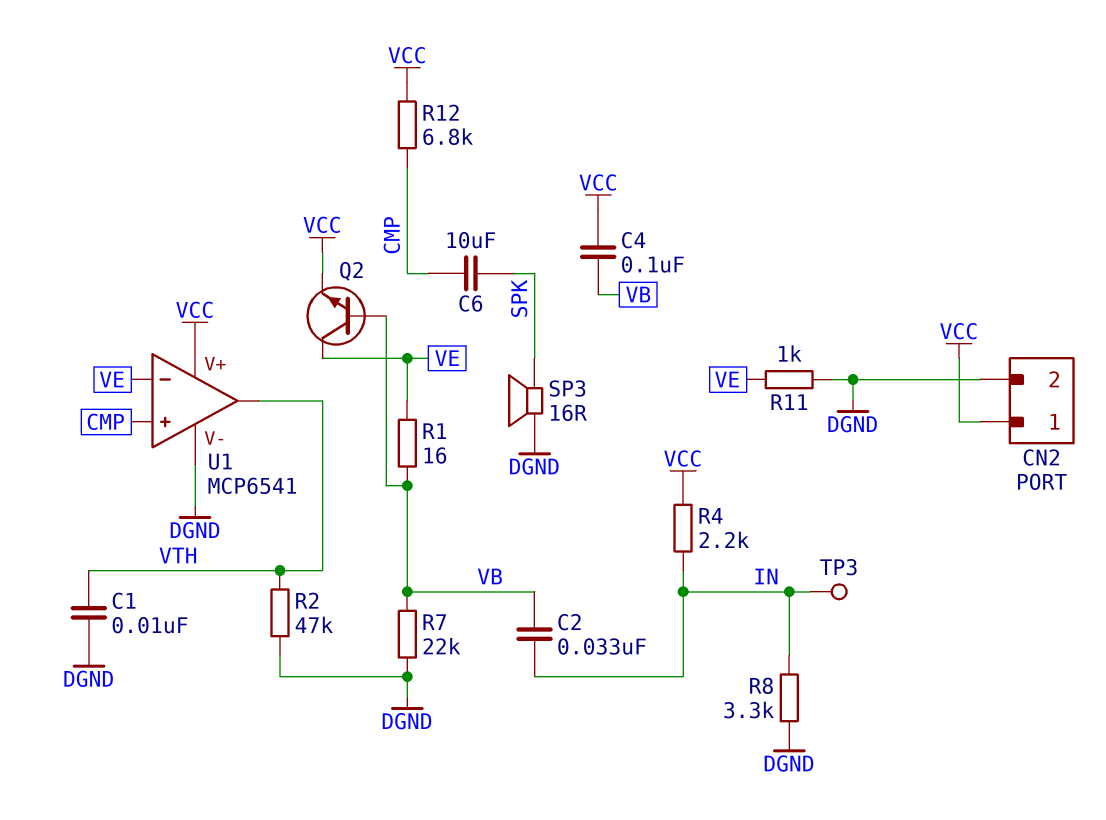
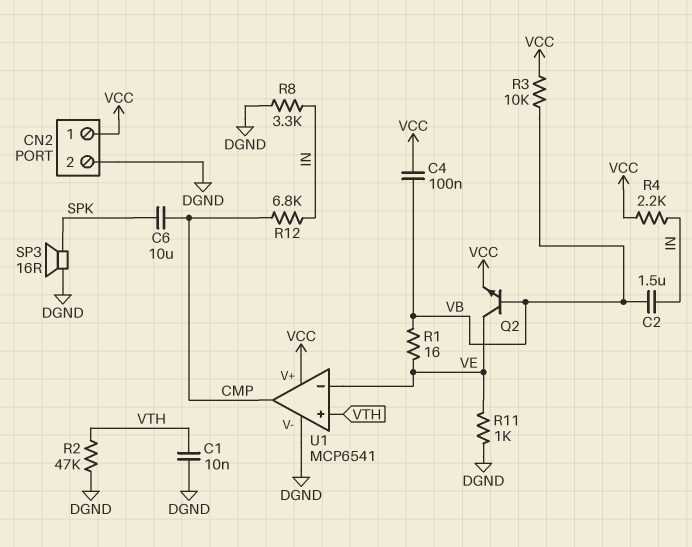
C2: 33nF (IN, VB) -> 1.5uF (IN, VB)
R3: none -> 10k (VB, VCC)
R7: 22k (DGND, VB) -> none
R12: 6.8k (CMP, VCC) -> 6.8k (CMP, IN)
TP3: test point (IN) -> none
U1 pin in+: CMP -> VTH
U1 pin out: VTH -> CMP

